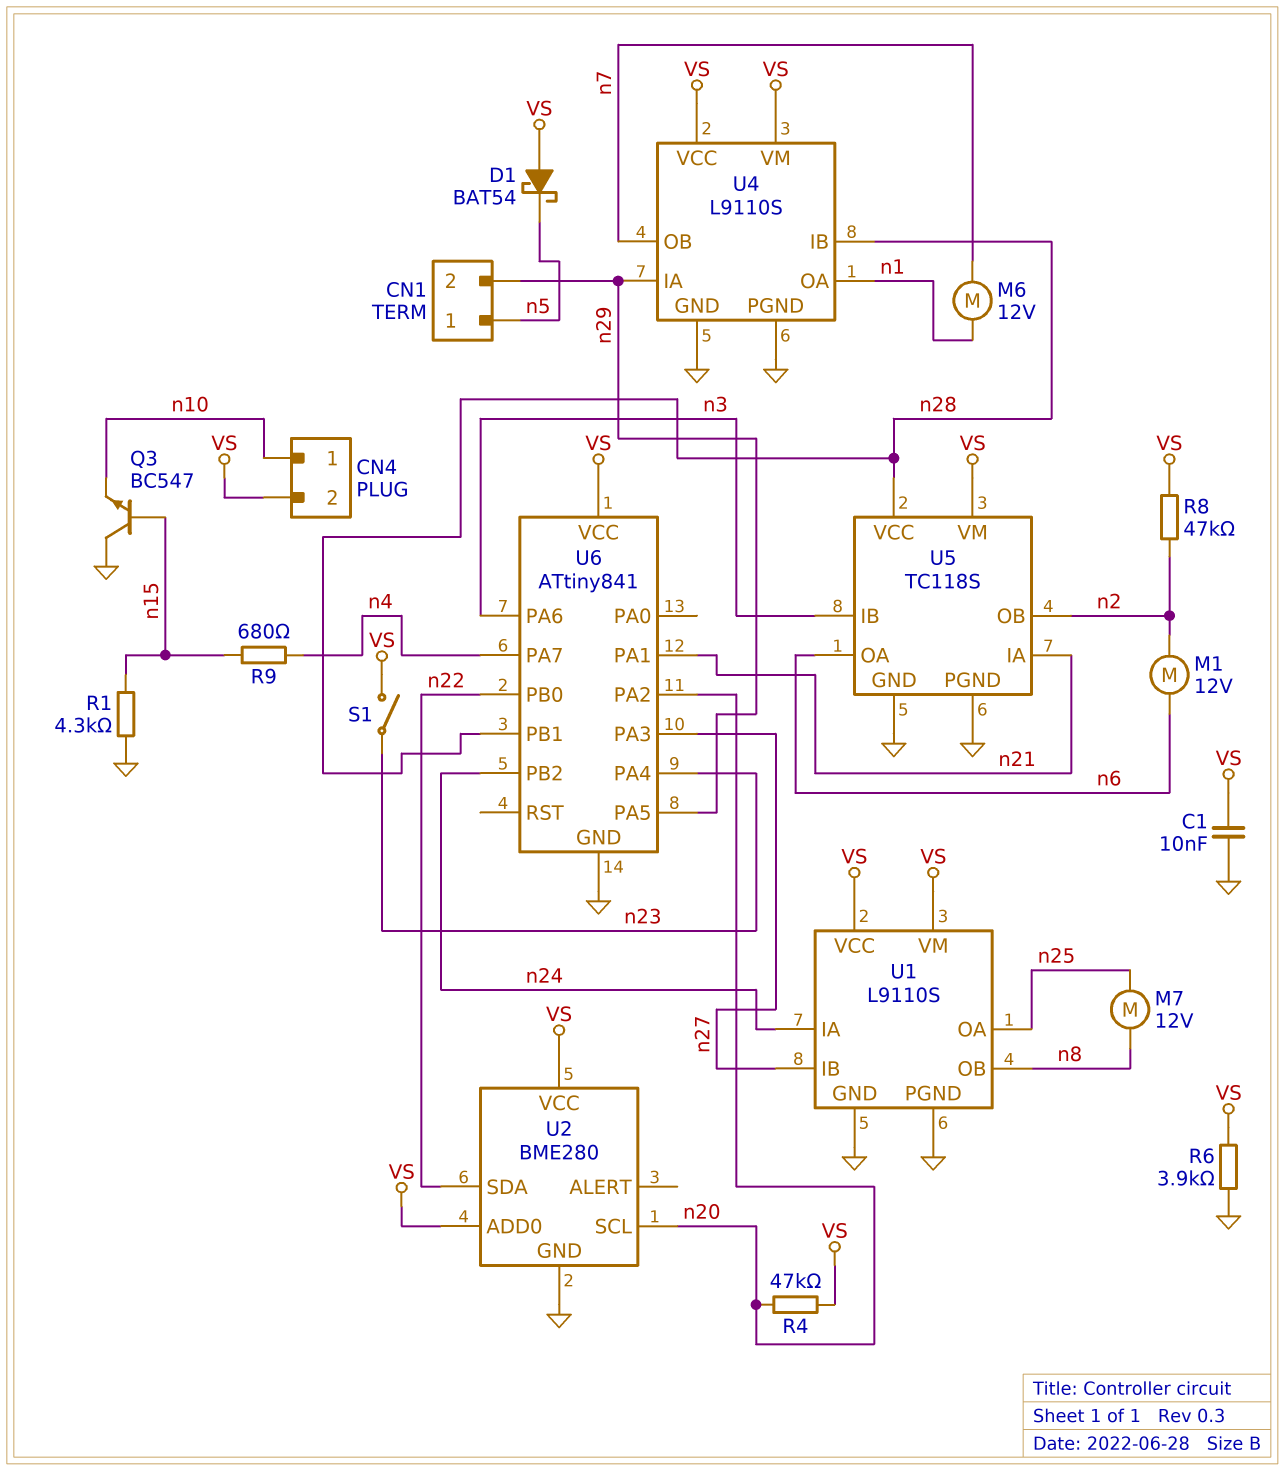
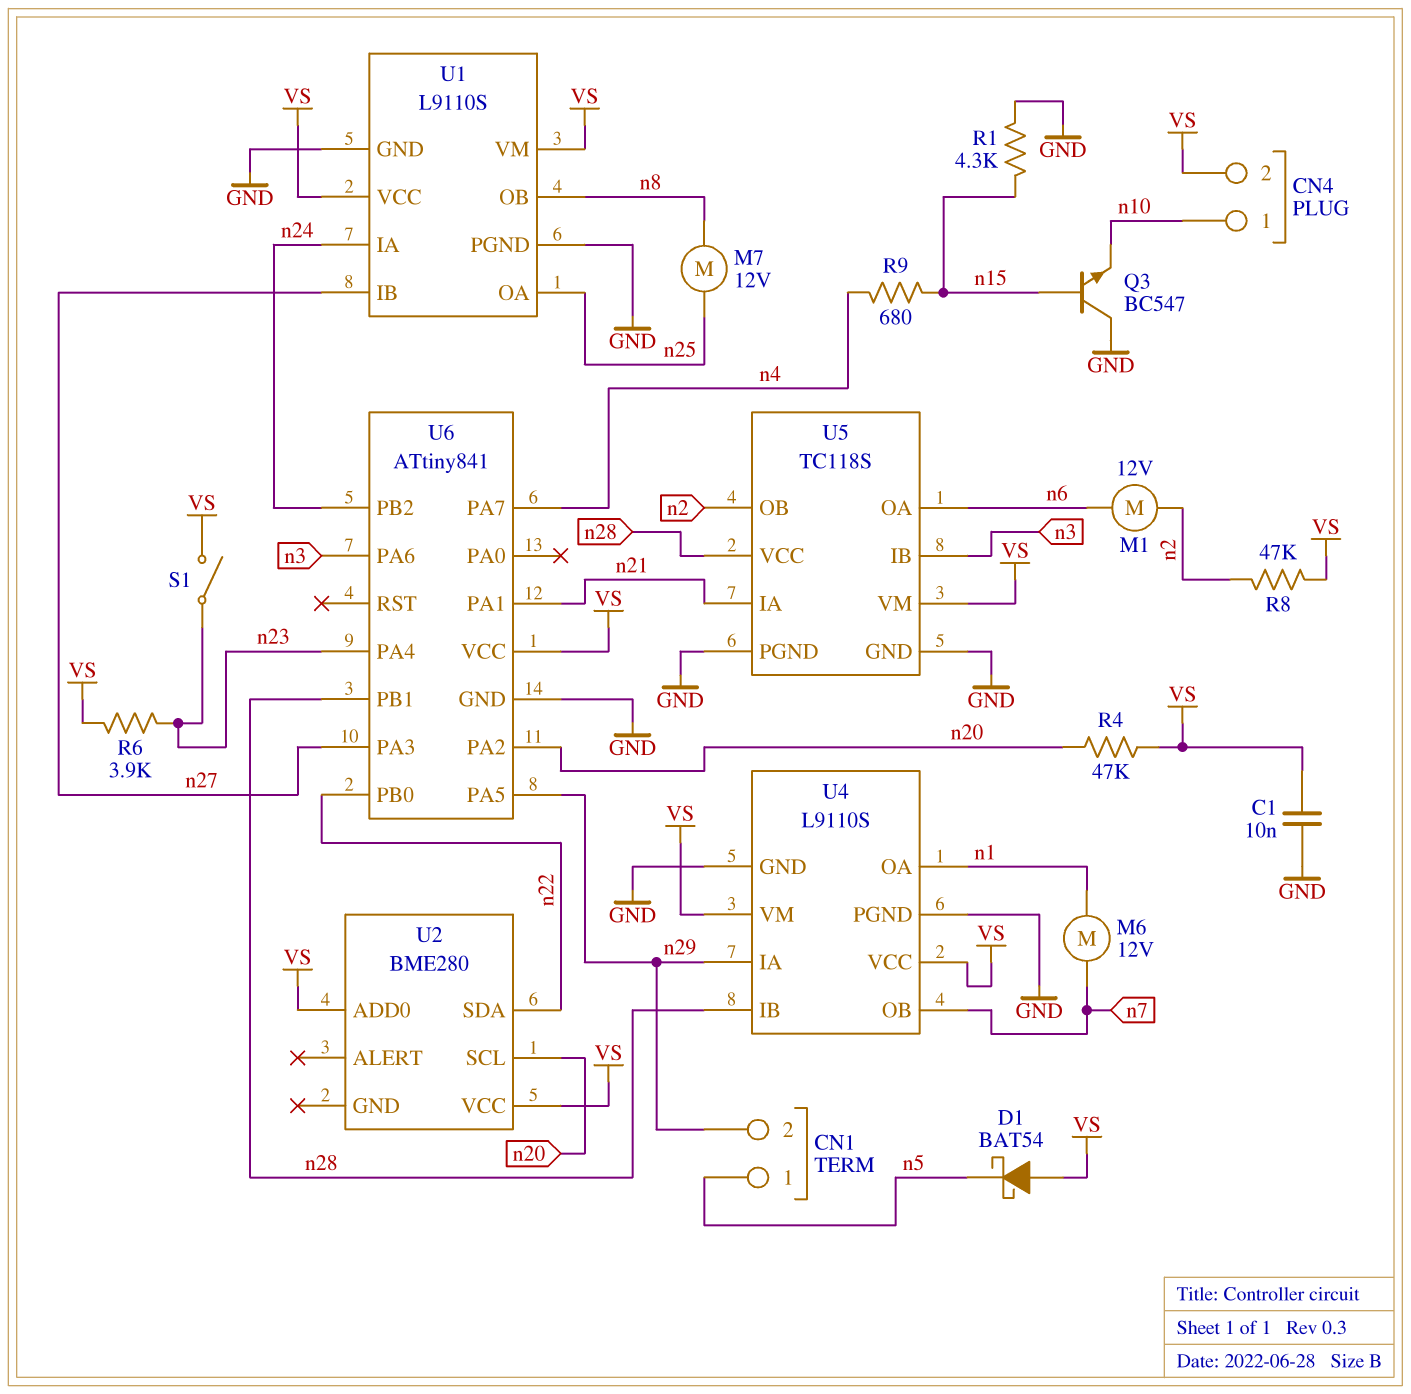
R6: 3.9k (GND, VS) -> 3.9k (VS, n23)
U2 pin GND: GND -> none

